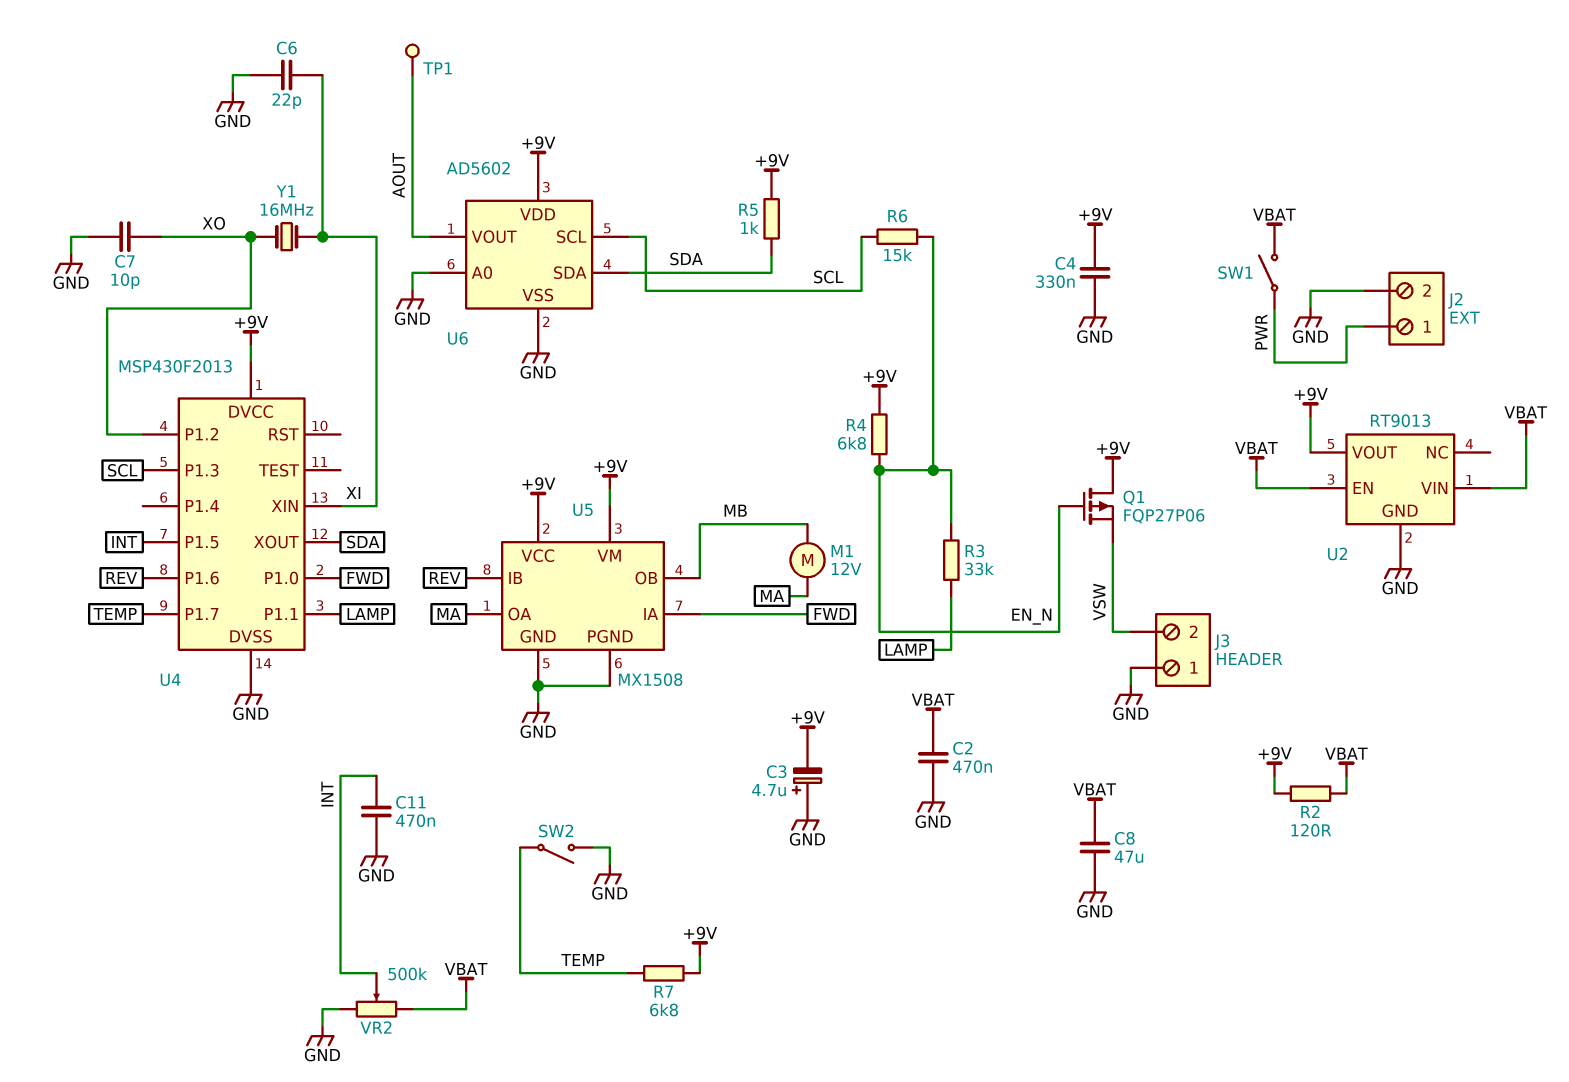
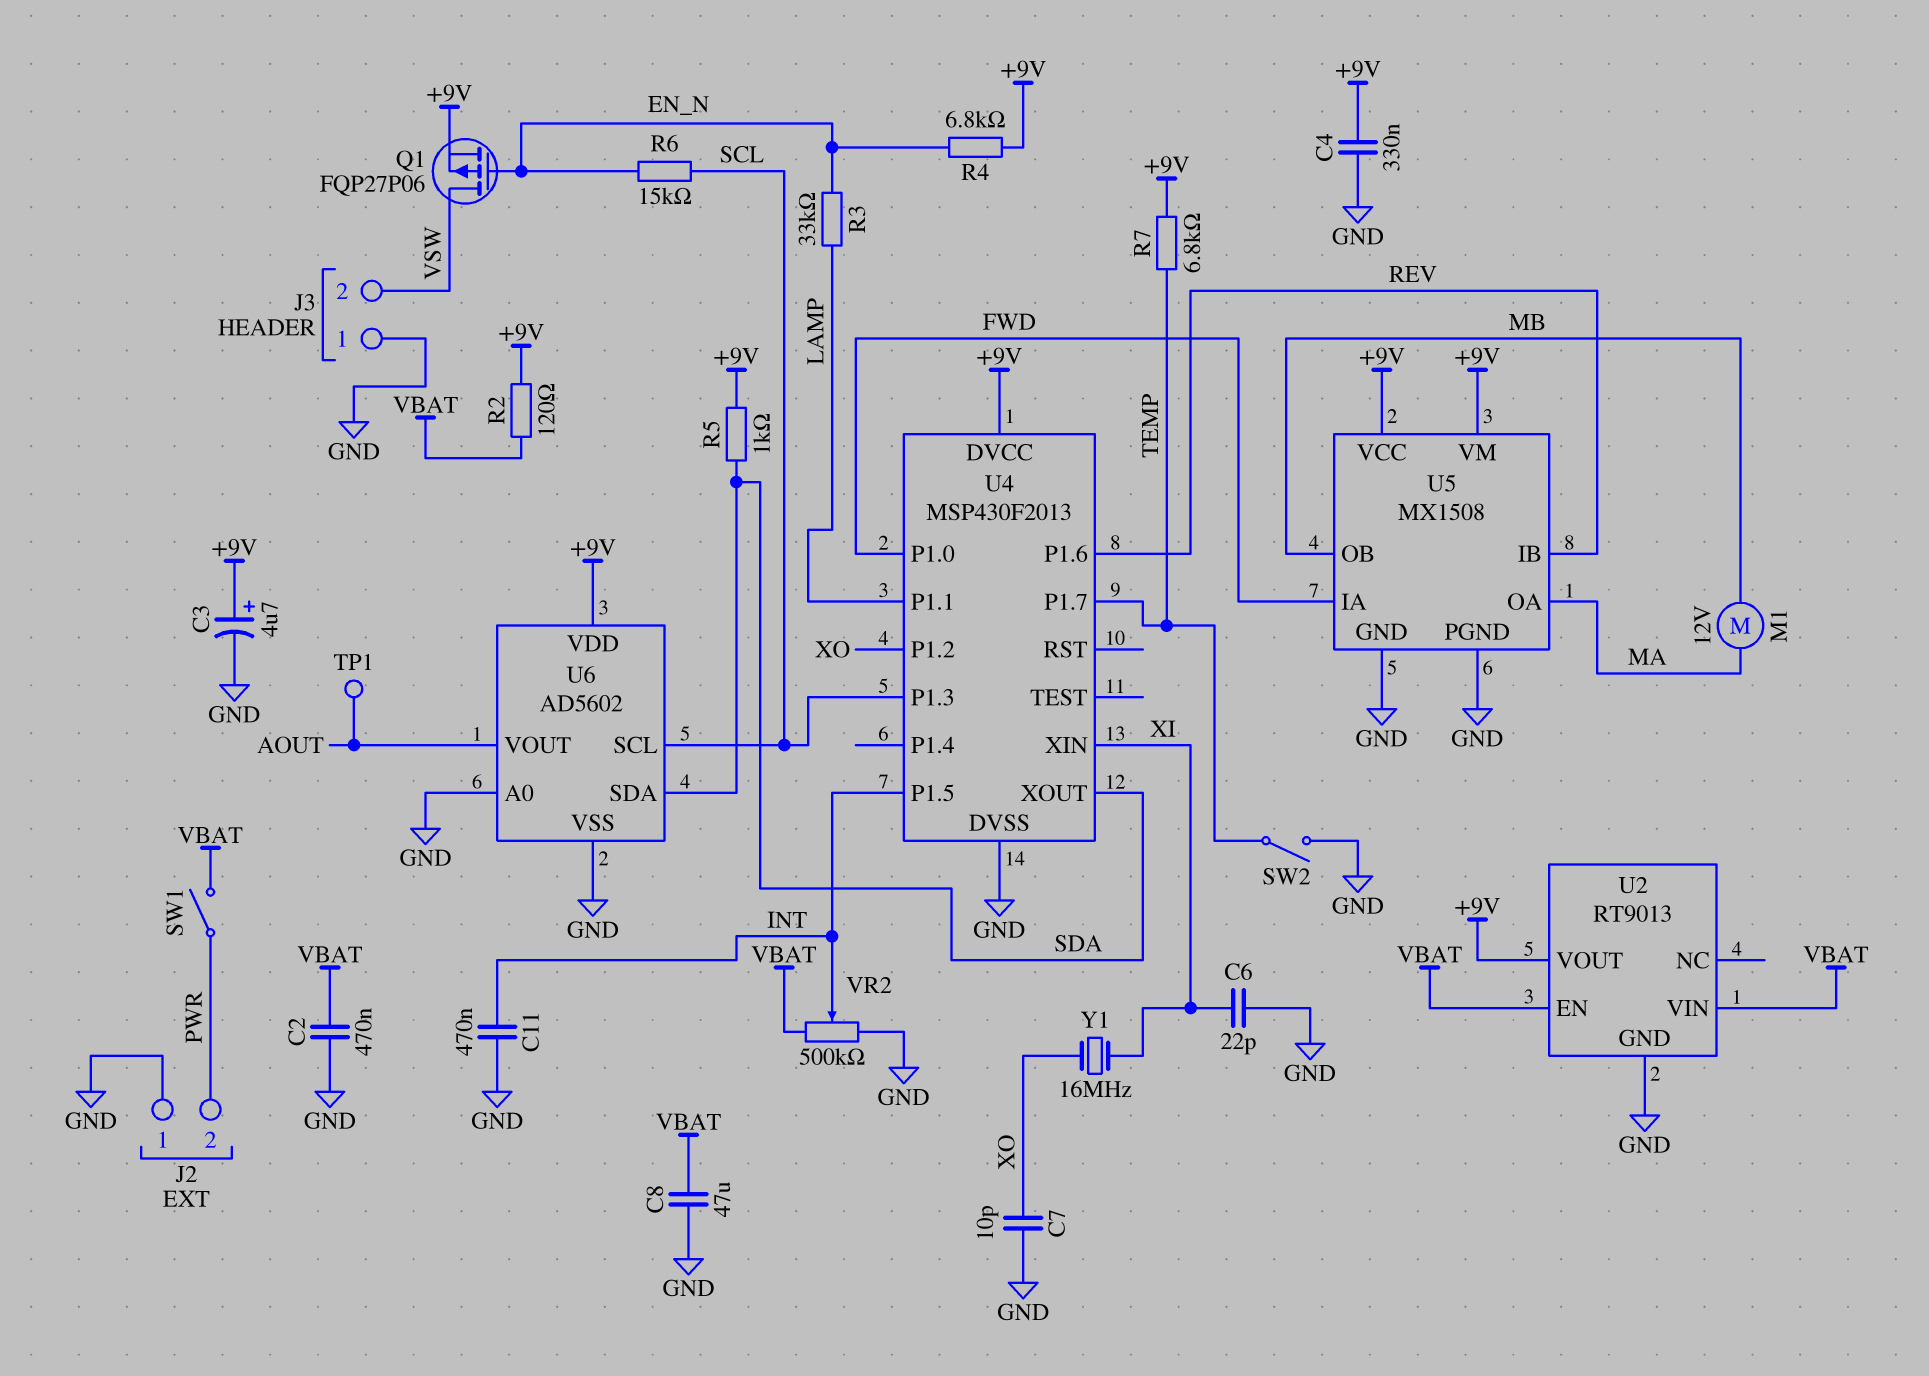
C3: 4.7uF (plus GND, minus +9V) -> 4.7uF (plus +9V, minus GND)
J2 pin 1: PWR -> GND
J2 pin 2: GND -> PWR
Q1: PMOS FQP27P06 (G EN_N, D +9V, S VSW) -> PMOS FQP27P06 (G EN_N, D VSW, S +9V)

